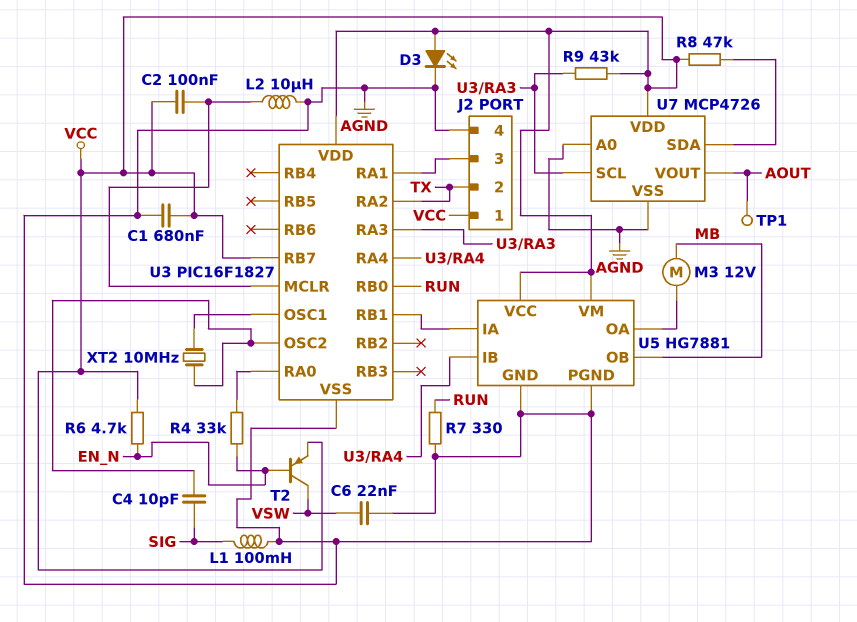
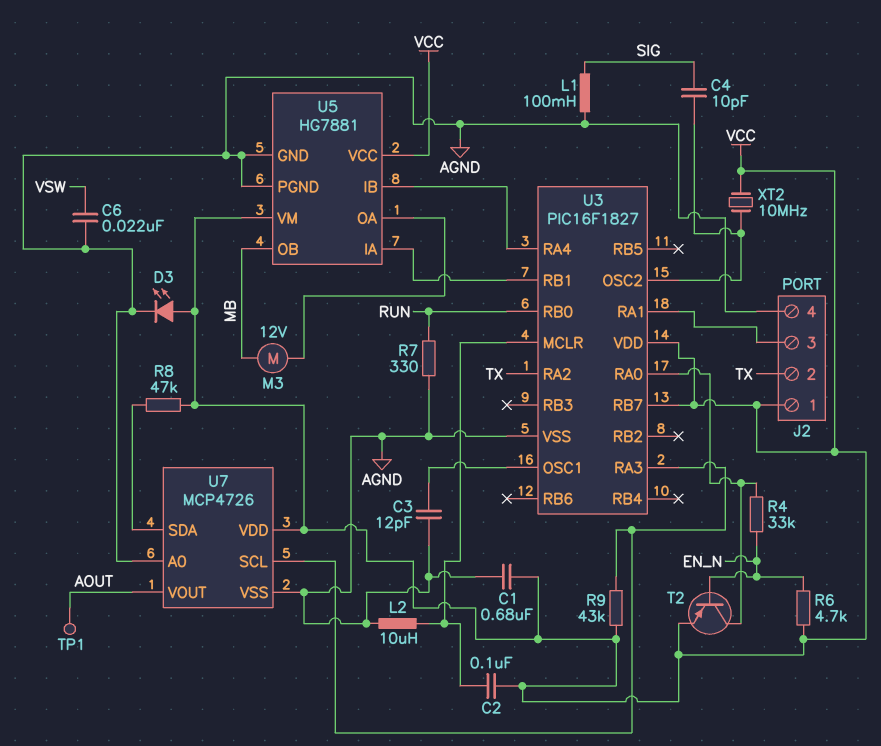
C3: none -> 12pF (AGND, U3/OSC1)
T2: PNP (B EN_N, C VSW, E VCC) -> PNP (B EN_N, C U3/RA0, E VCC)
XT2: 10MHz (U3/OSC1, U3/OSC2) -> 10MHz (U3/OSC2, VCC)

